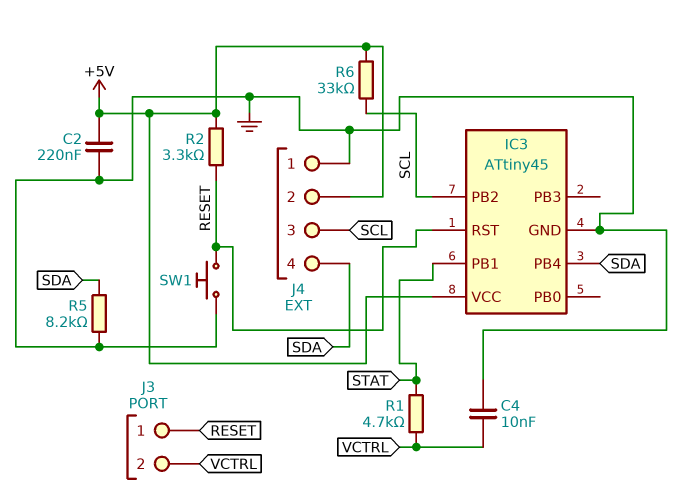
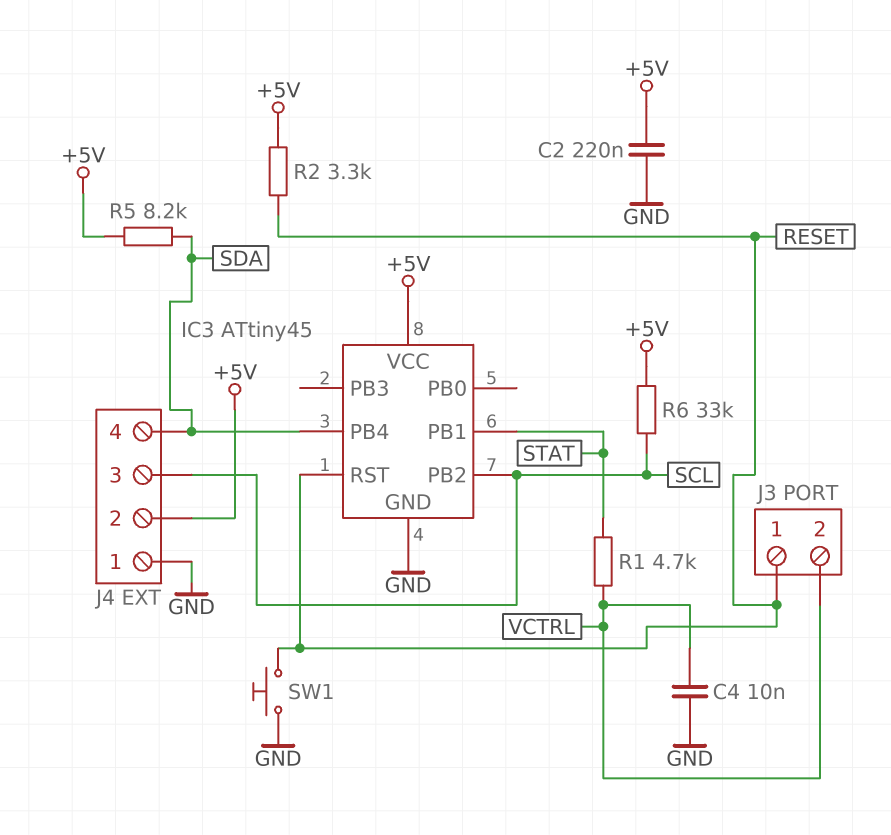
R5: 8.2k (GND, SDA) -> 8.2k (+5V, SDA)

